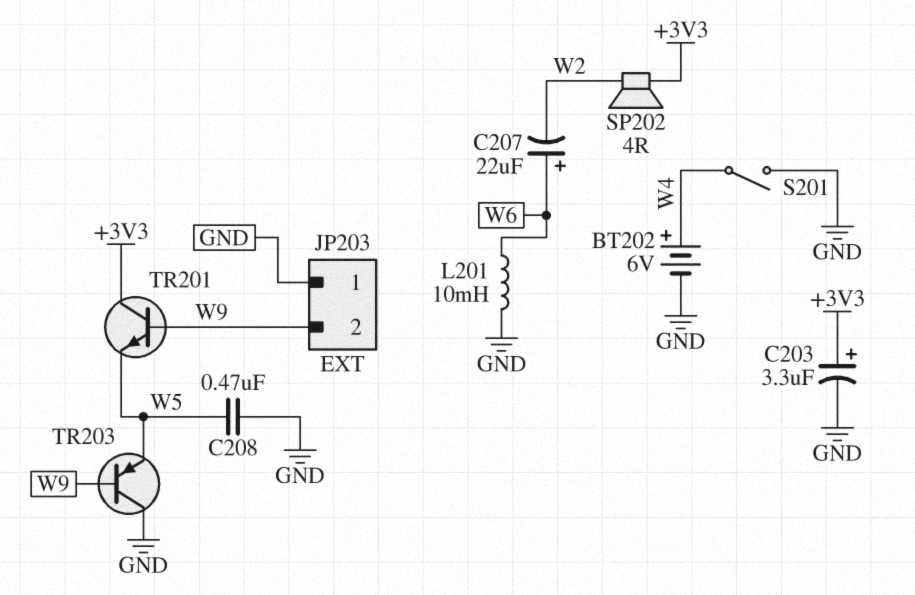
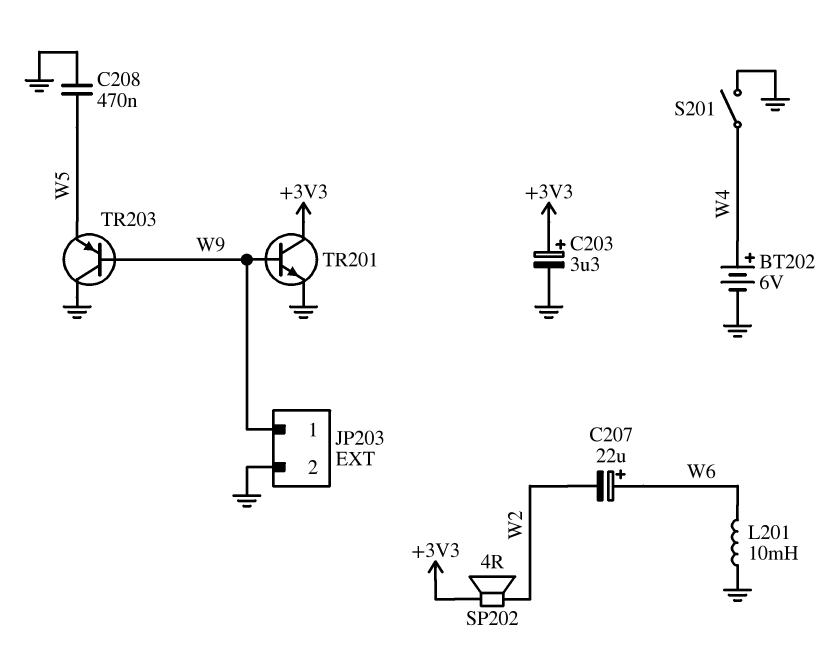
JP203 pin 1: GND -> W9
JP203 pin 2: W9 -> GND
TR201: NPN (B W9, C +3V3, E W5) -> NPN (B W9, C +3V3, E GND)

